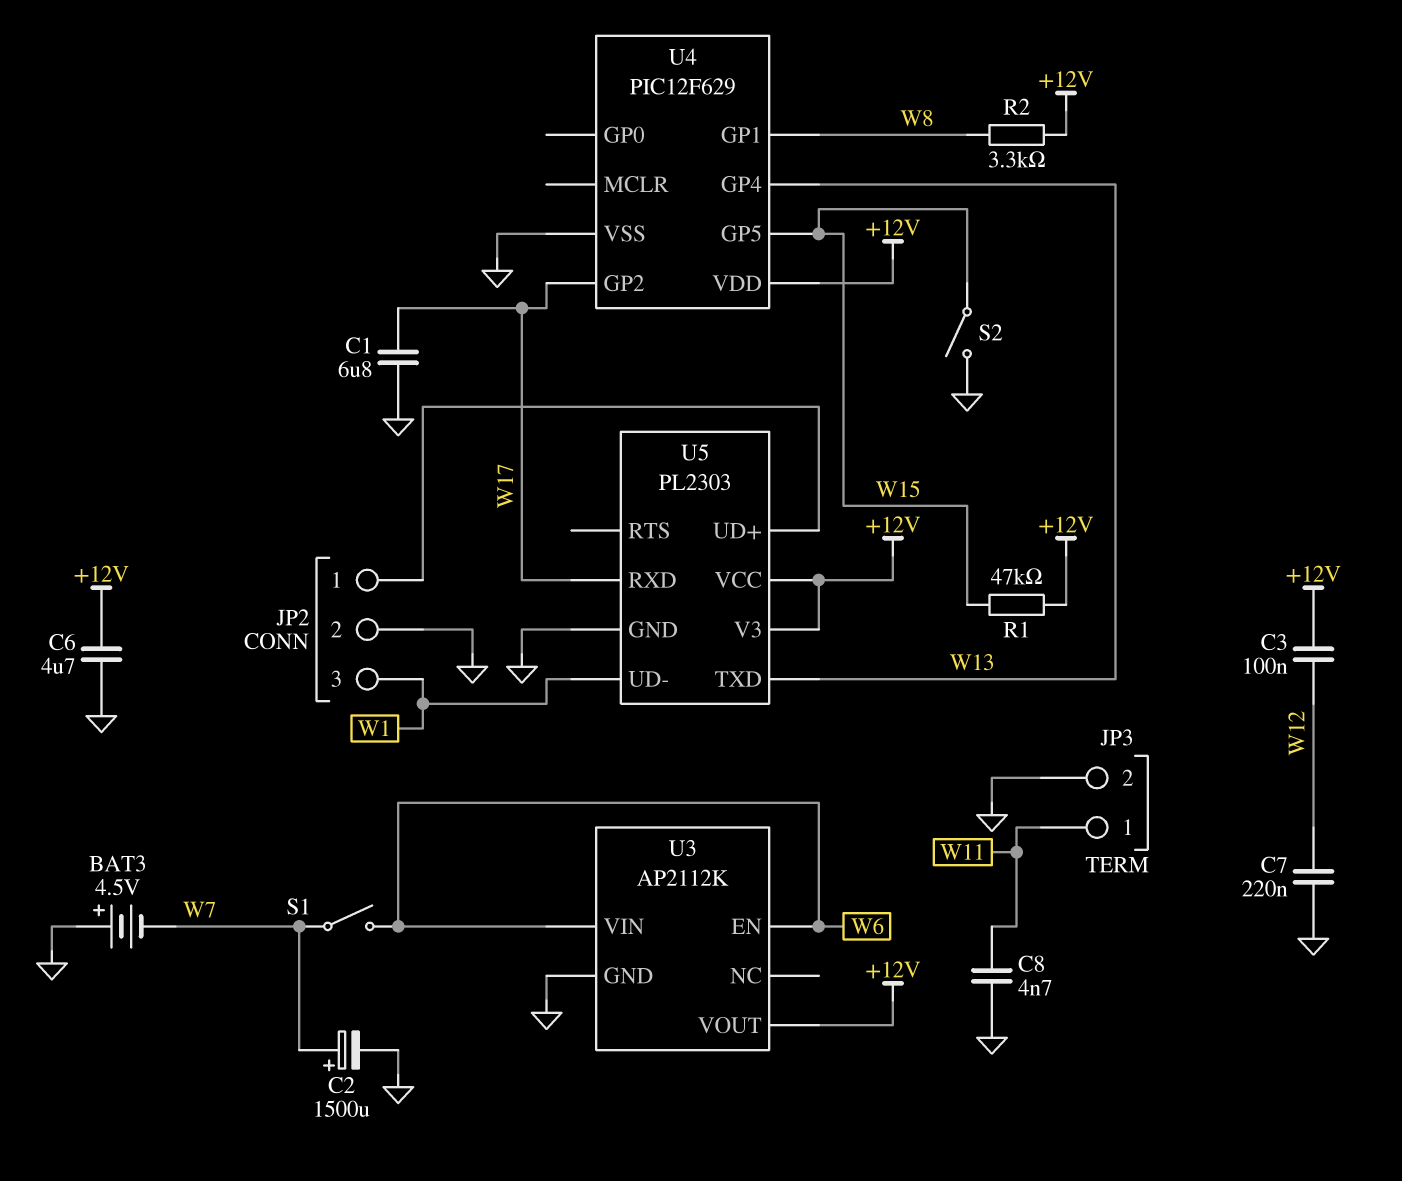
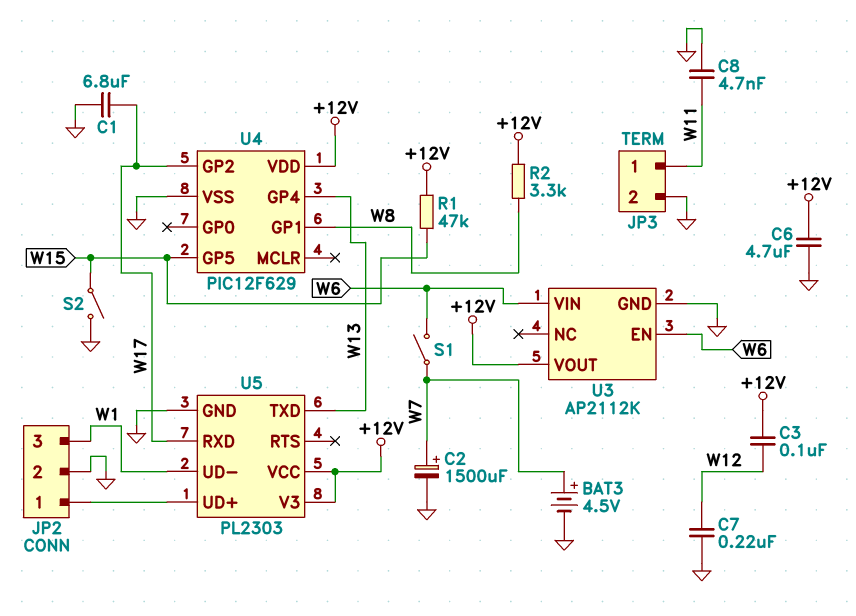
BAT3: 4.5V (plus GND, minus W7) -> 4.5V (plus W7, minus GND)

